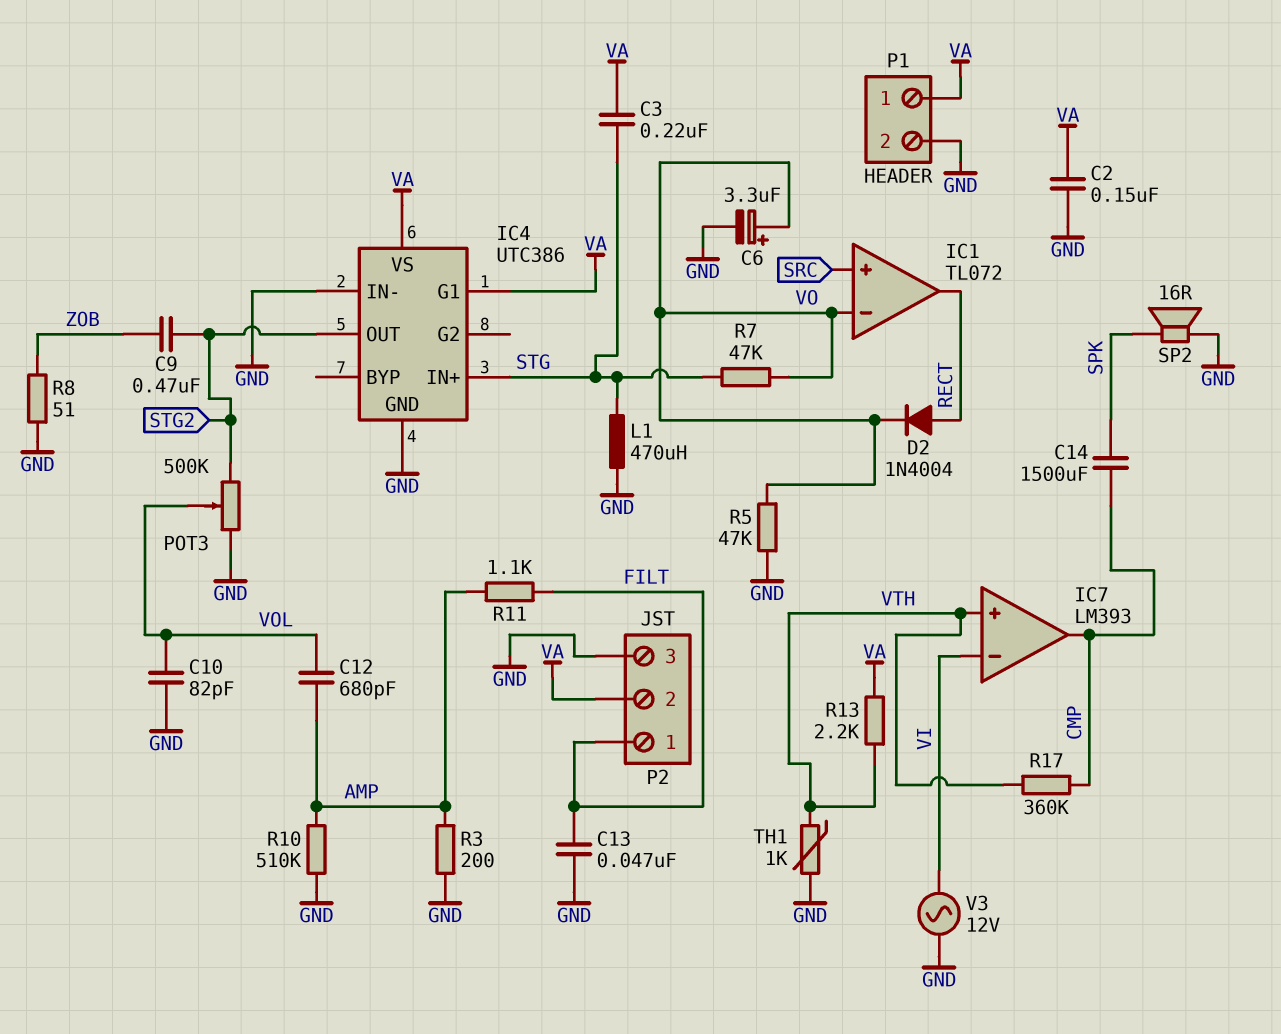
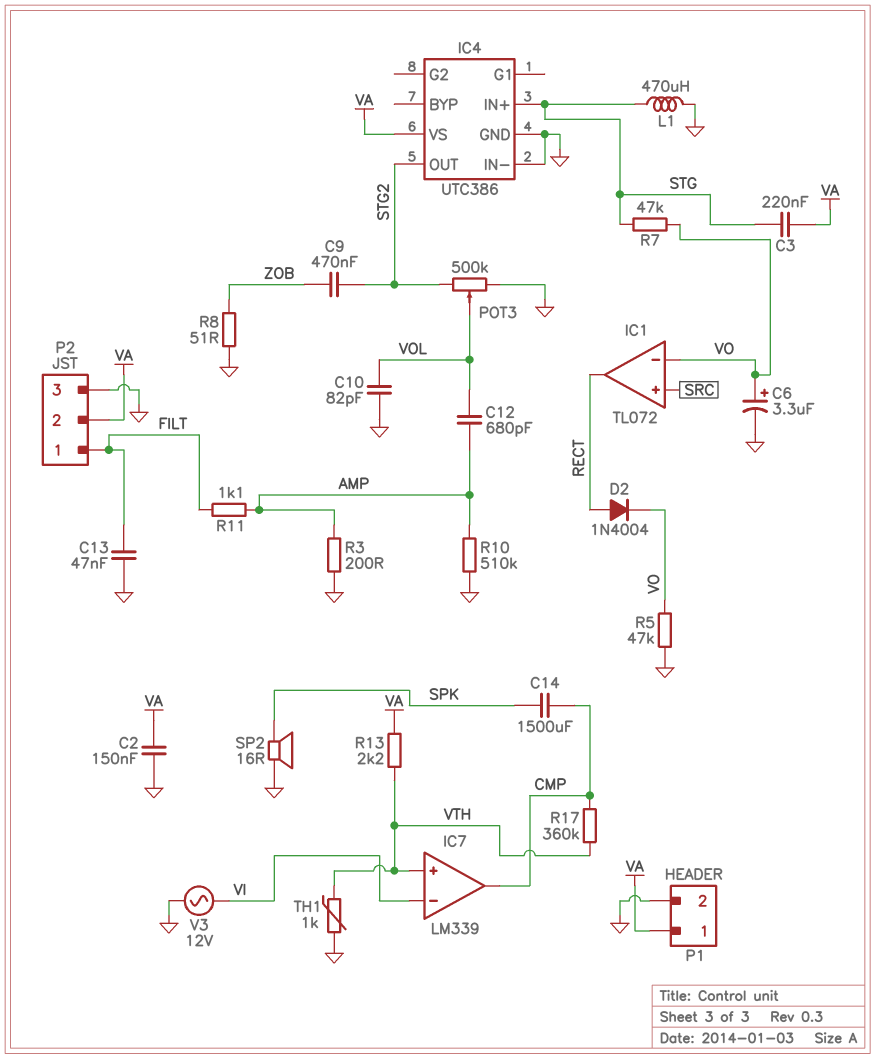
IC4 pin G1: VA -> none
IC7: LM393 -> LM339

